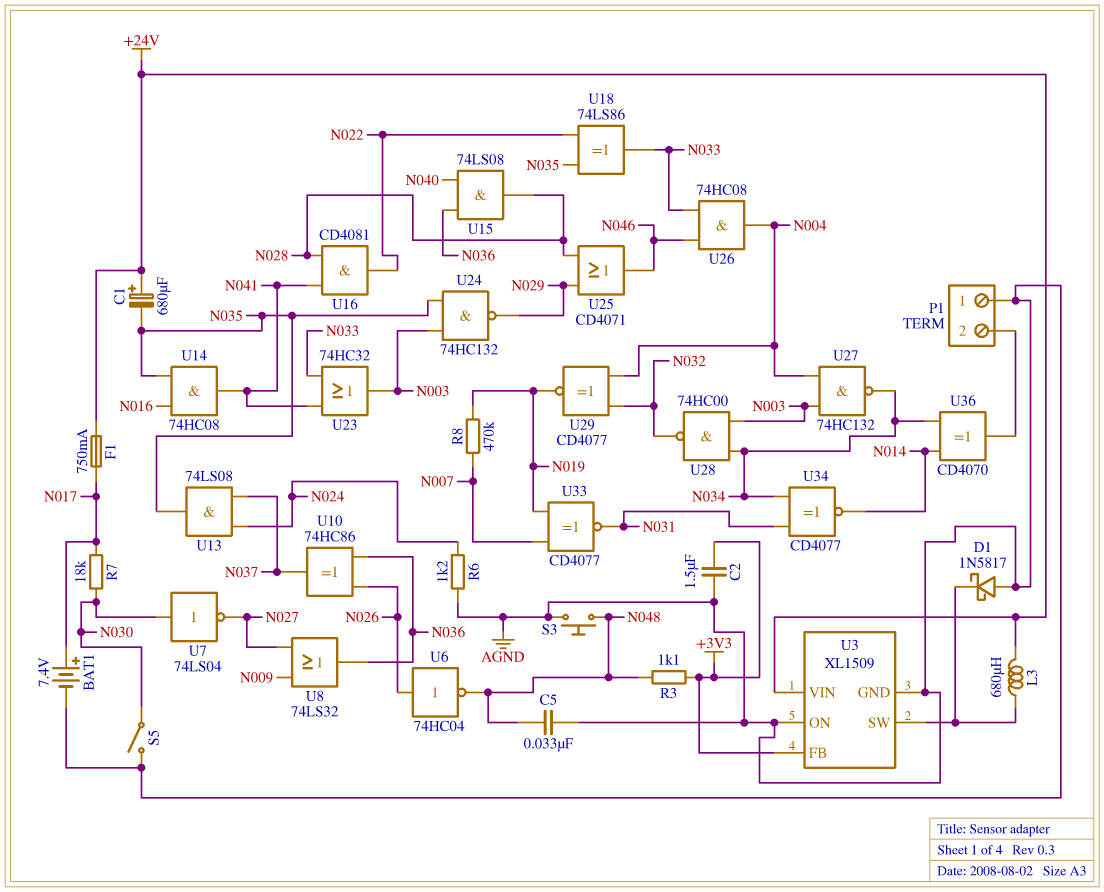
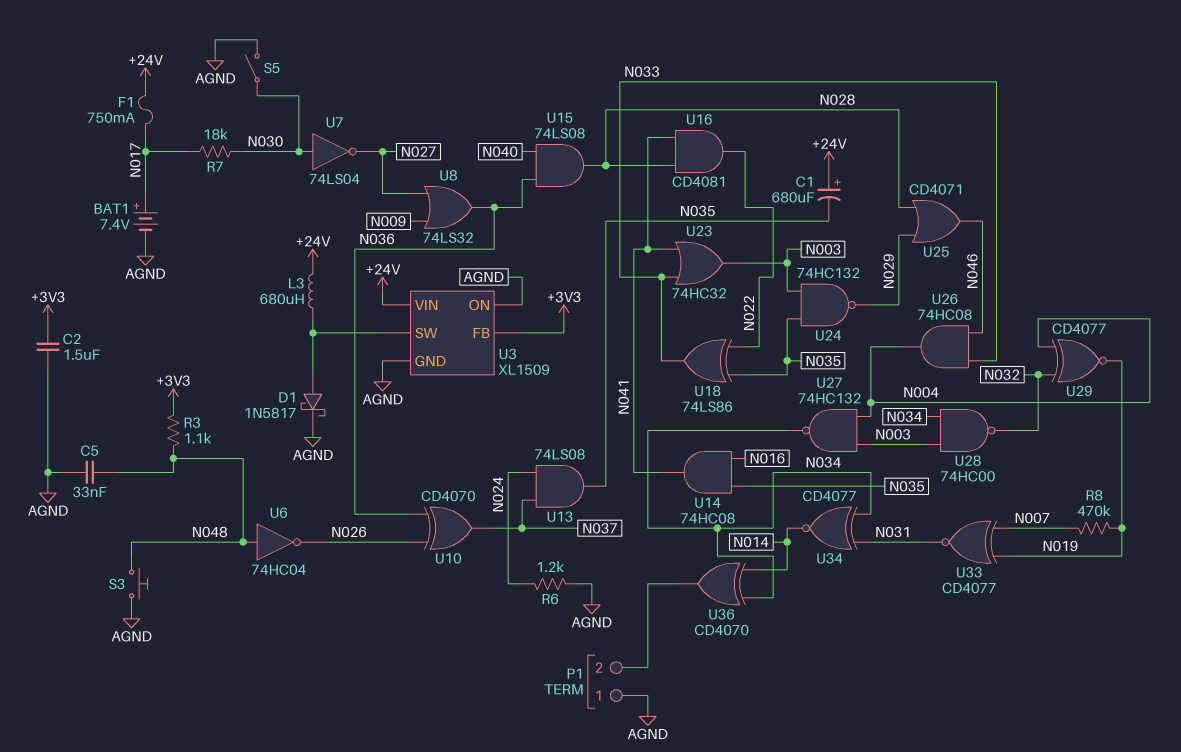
D1: schottky 1N5817 (A AGND, K U3/SW) -> schottky 1N5817 (A U3/SW, K AGND)
U6: NOT 74HC04 (in N026, out N048) -> NOT 74HC04 (in N048, out N026)
U10: XOR 74HC86 (in N026, in N036, out N037) -> XOR CD4070 (in N026, in N036, out N037)

